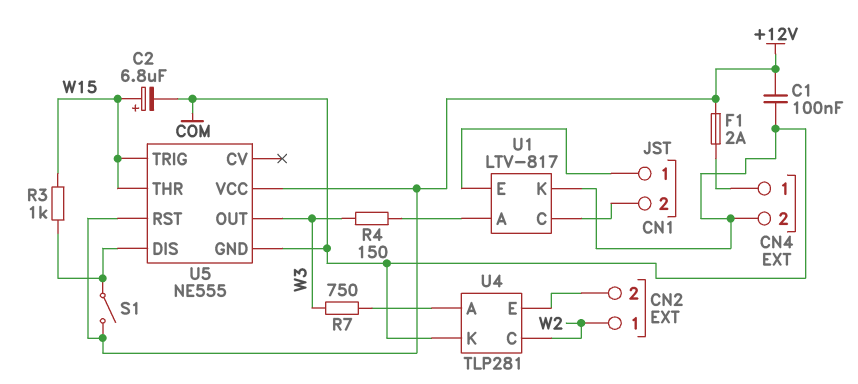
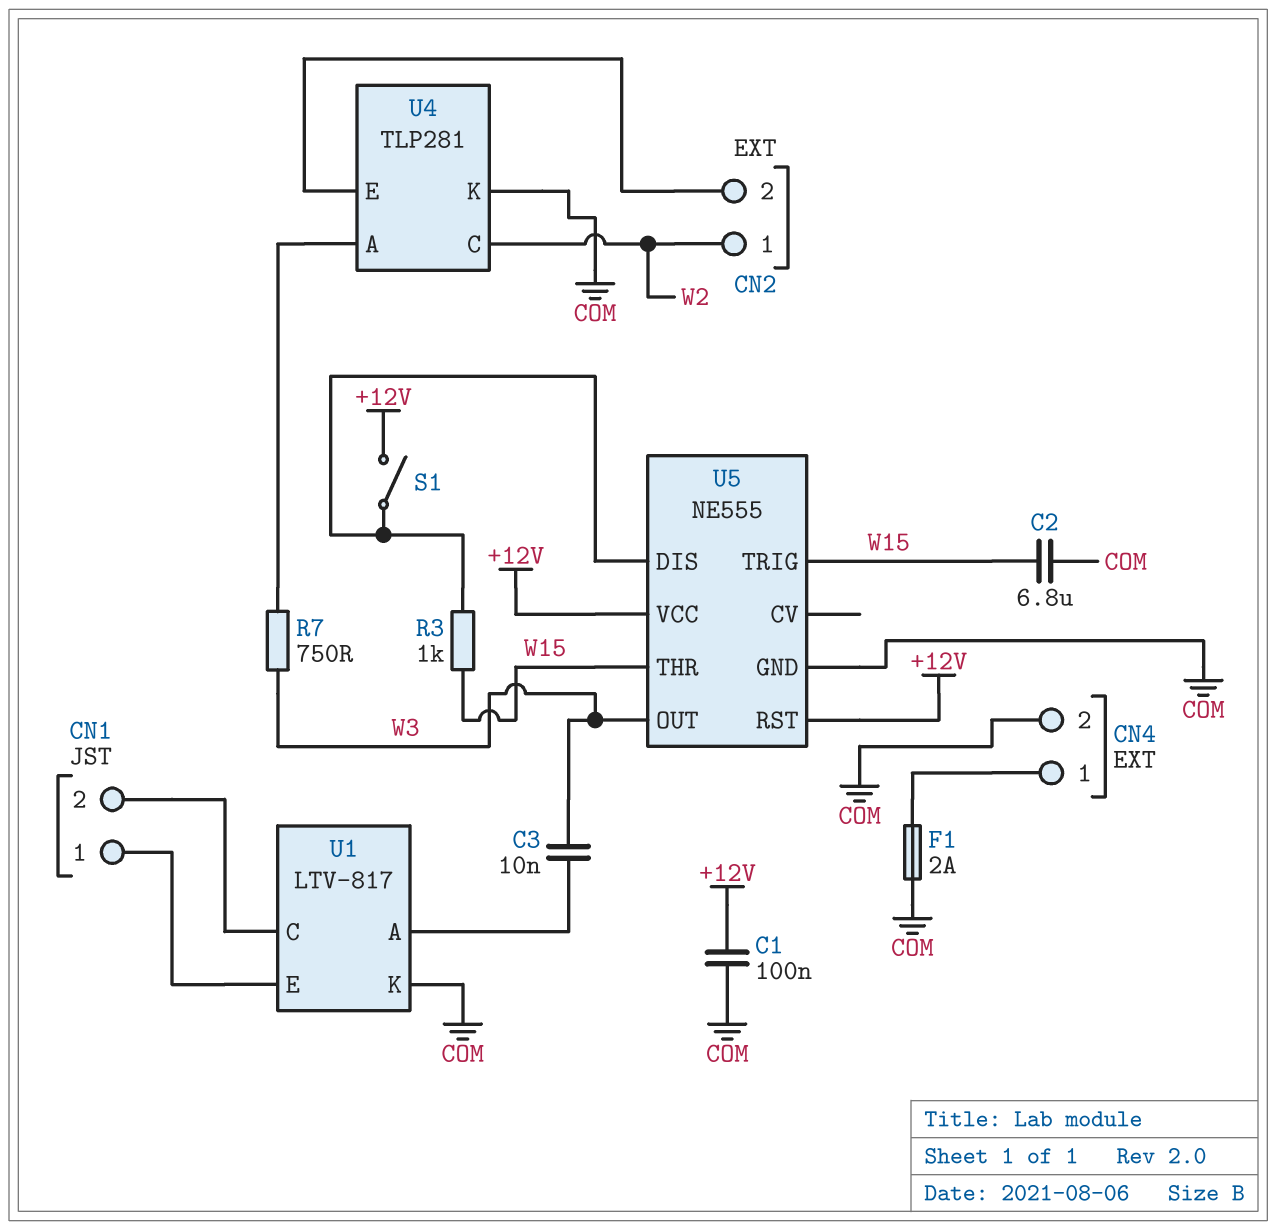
C2: 6.8uF (plus W15, minus COM) -> 6.8uF (COM, W15)
C3: none -> 10nF (U1/A, W3)
F1: 2A (+12V, CN4/1) -> 2A (CN4/1, COM)
R4: 150 (U1/A, W3) -> none

